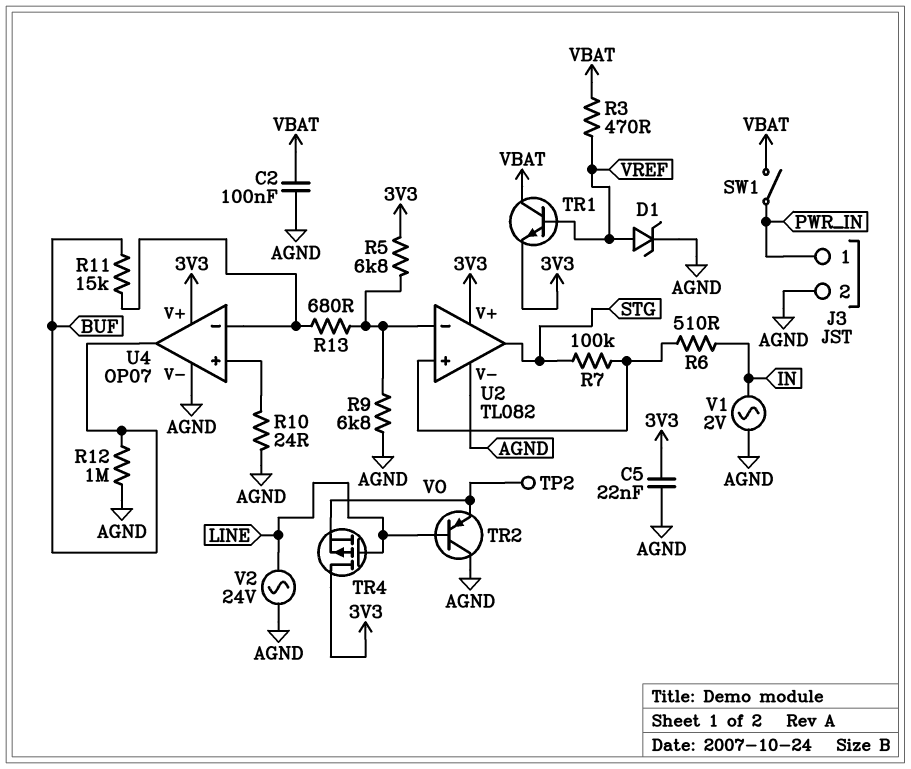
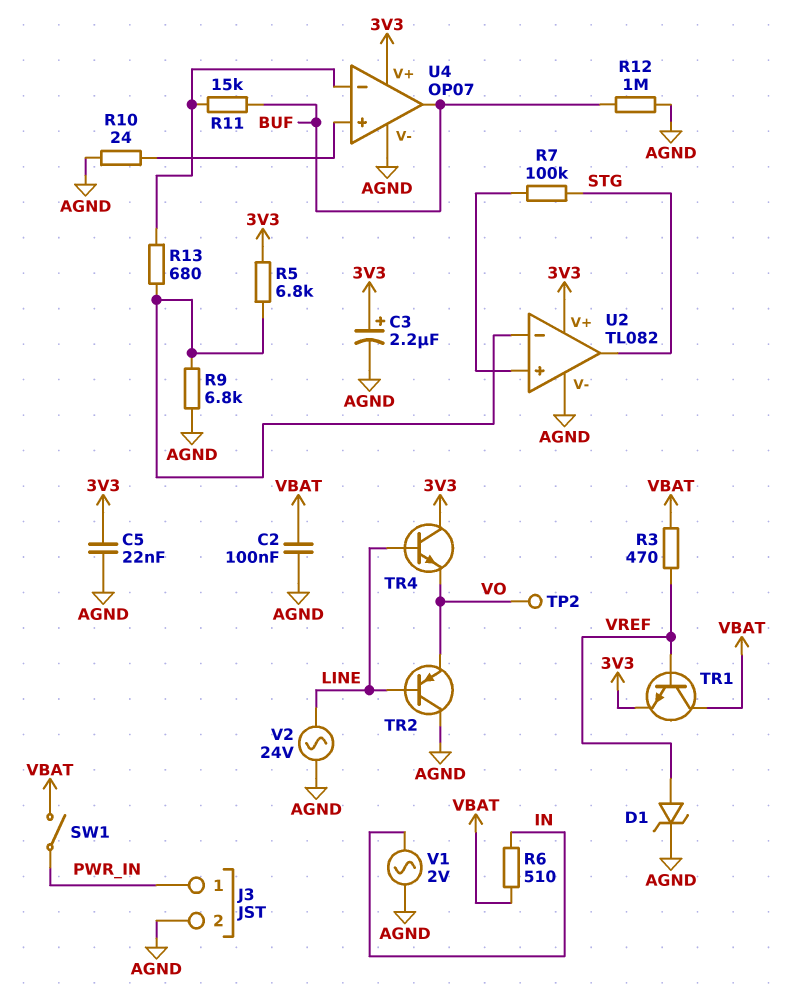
C3: none -> 2.2uF (plus 3V3, minus AGND)
R6: 510 (IN, U2/in+) -> 510 (IN, VBAT)
TR4: PMOS (G LINE, D 3V3, S VO) -> NPN (B LINE, C 3V3, E VO)

